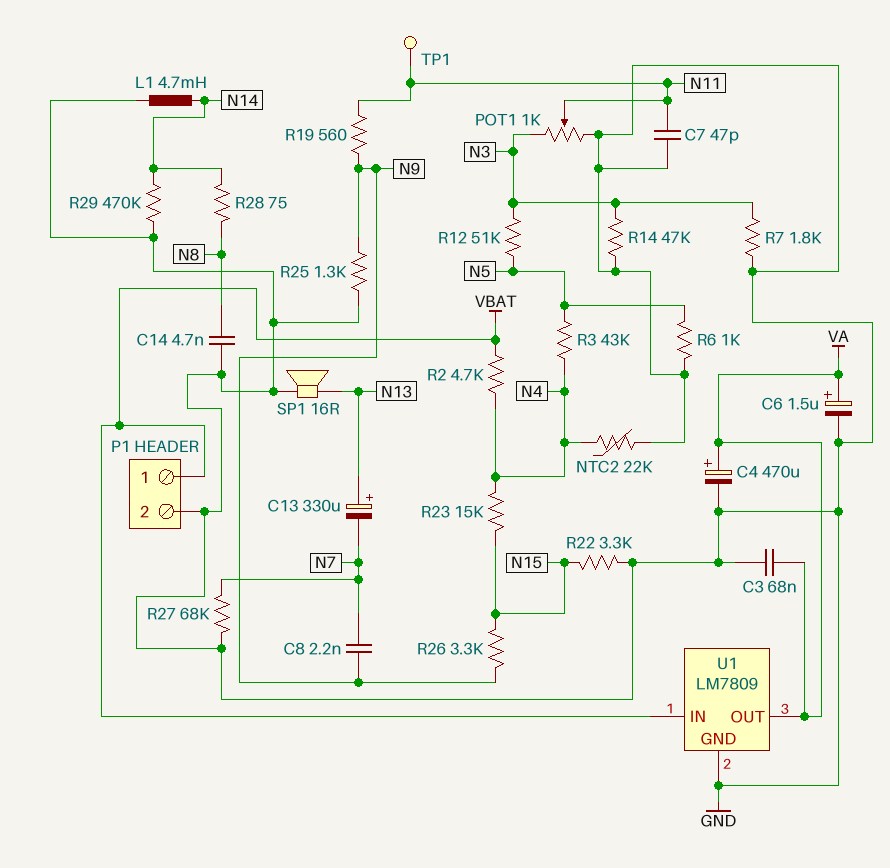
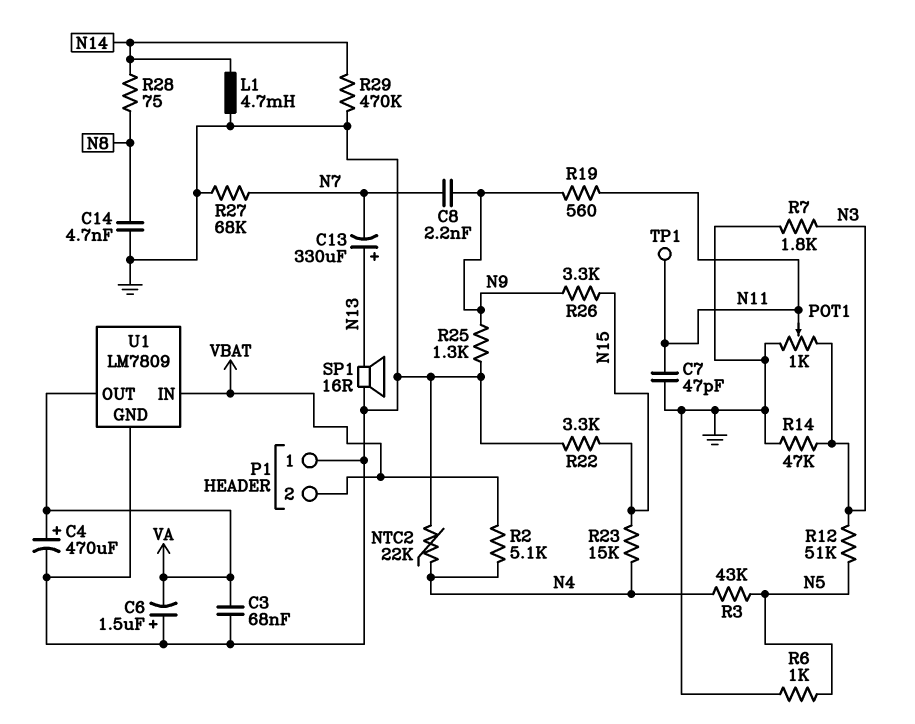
C6: 1.5uF (plus VA, minus GND) -> 1.5uF (plus GND, minus VA)
P1 pin 1: VBAT -> GND
P1 pin 2: GND -> VBAT
R2: 4.7k (N4, VBAT) -> 5.1k (N4, VBAT)

